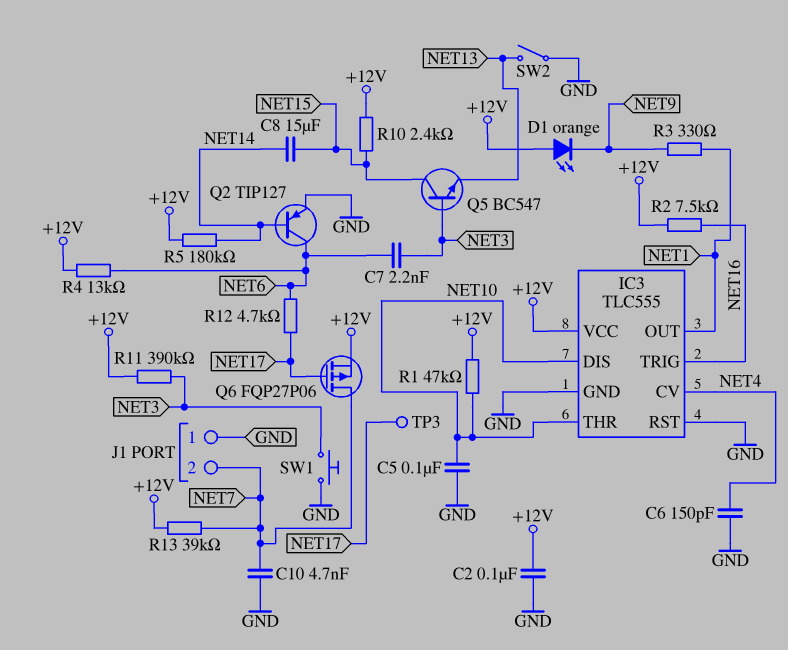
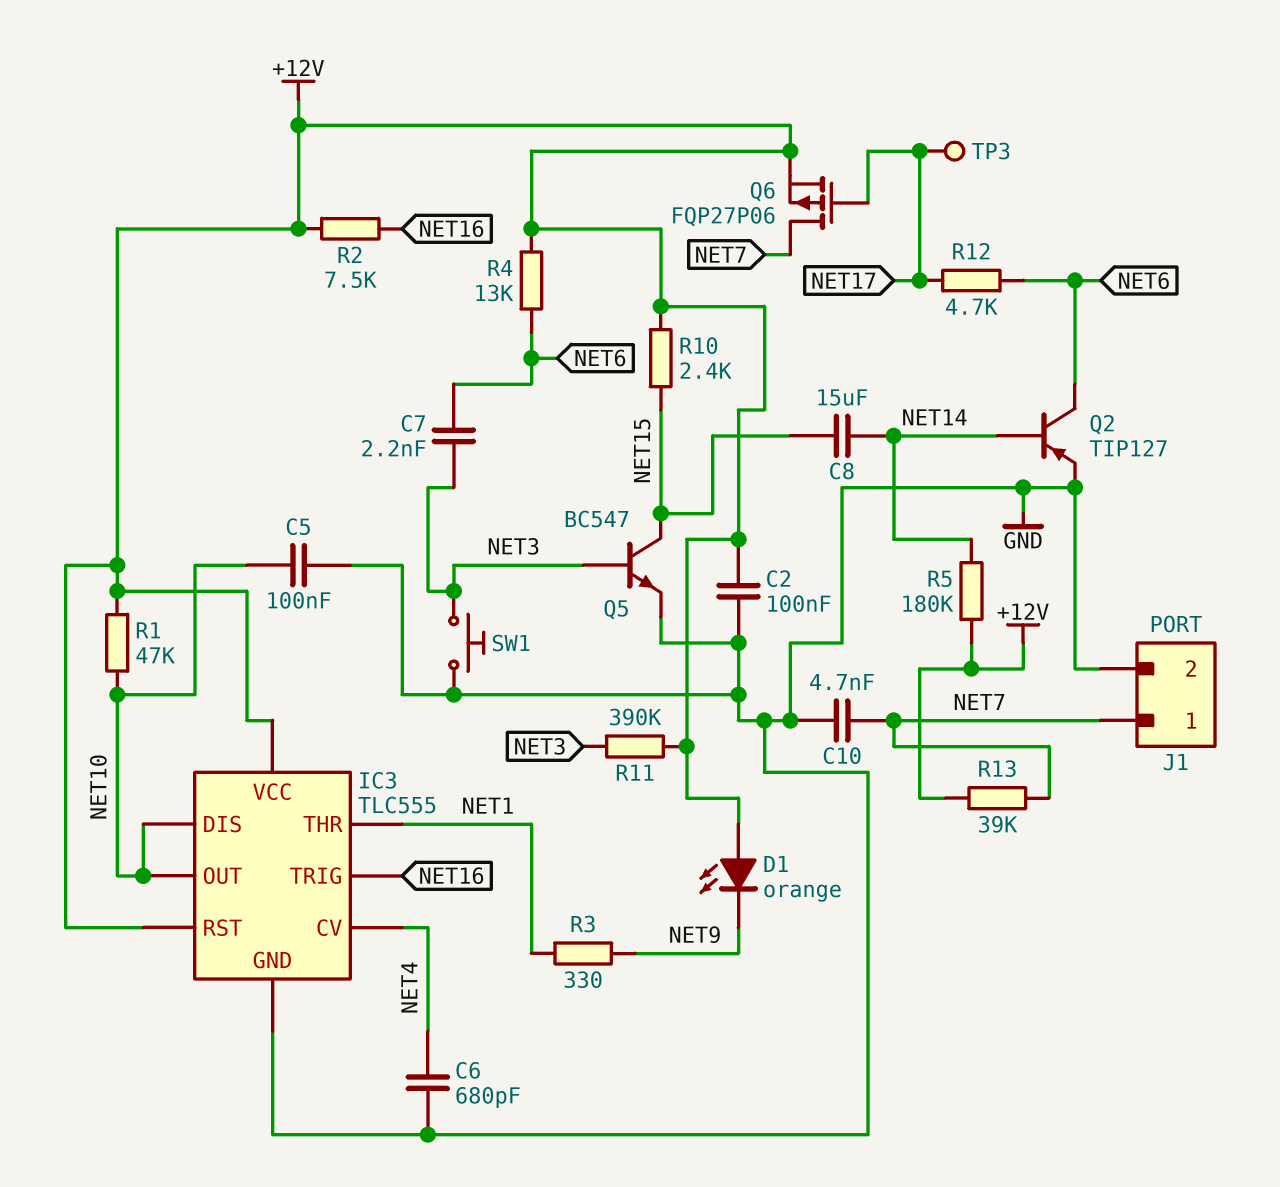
C6: 150pF (GND, NET4) -> 680pF (GND, NET4)
IC3 pin OUT: NET1 -> NET10
IC3 pin RST: GND -> +12V
IC3 pin THR: NET10 -> NET1
J1 pin 1: GND -> NET7
J1 pin 2: NET7 -> GND
Q5: NPN BC547 (B NET3, C NET15, E NET13) -> NPN BC547 (B NET3, C NET15, E GND)
SW2: switch (GND, NET13) -> none

